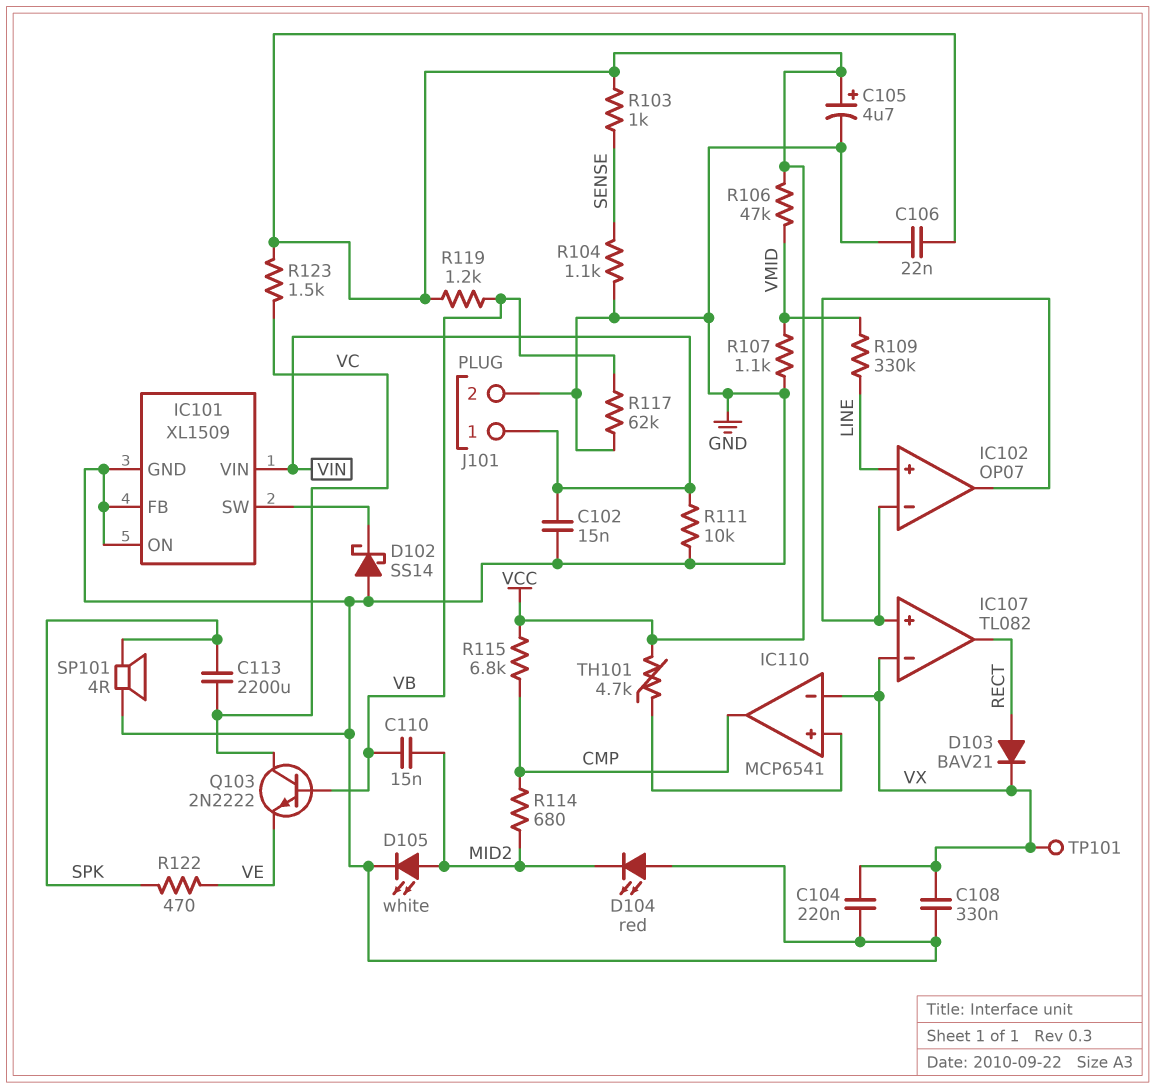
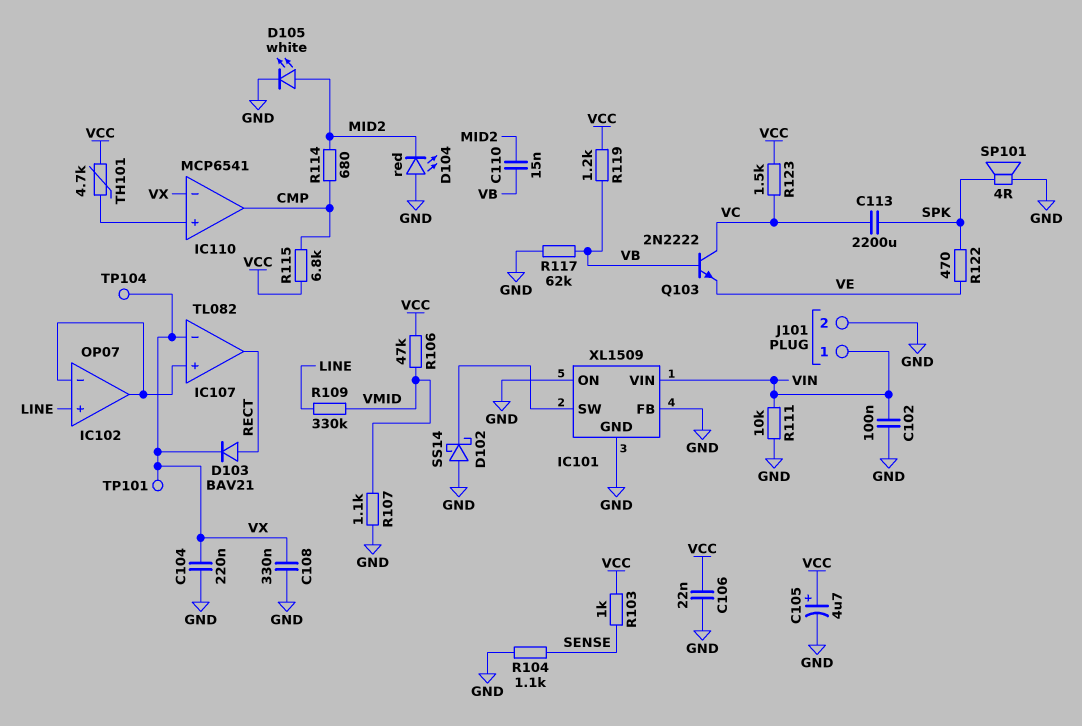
C102: 15nF (GND, VIN) -> 100nF (GND, VIN)
TP104: none -> test point (VX)

